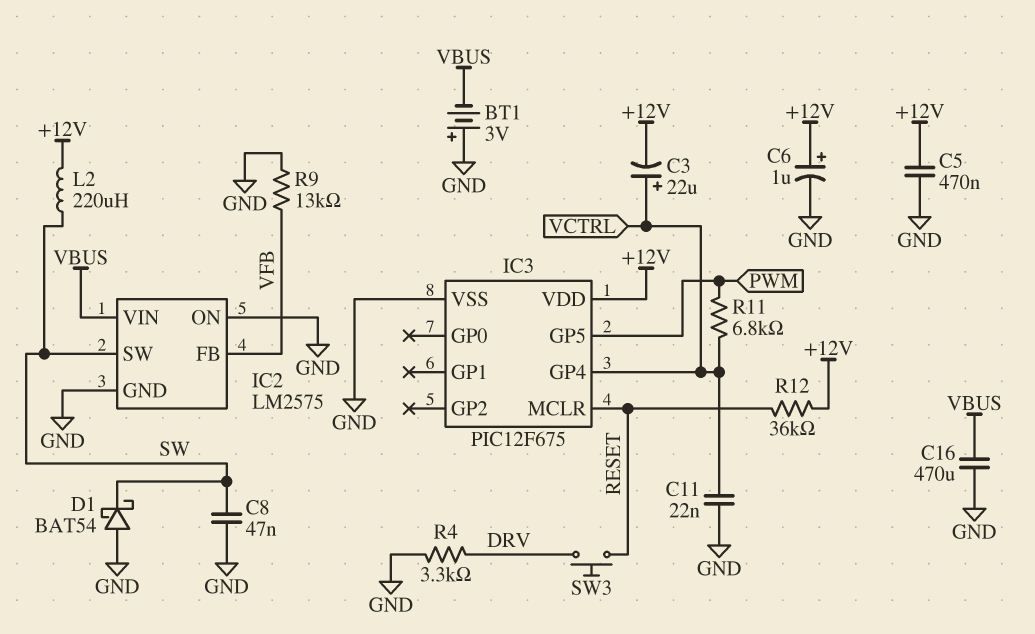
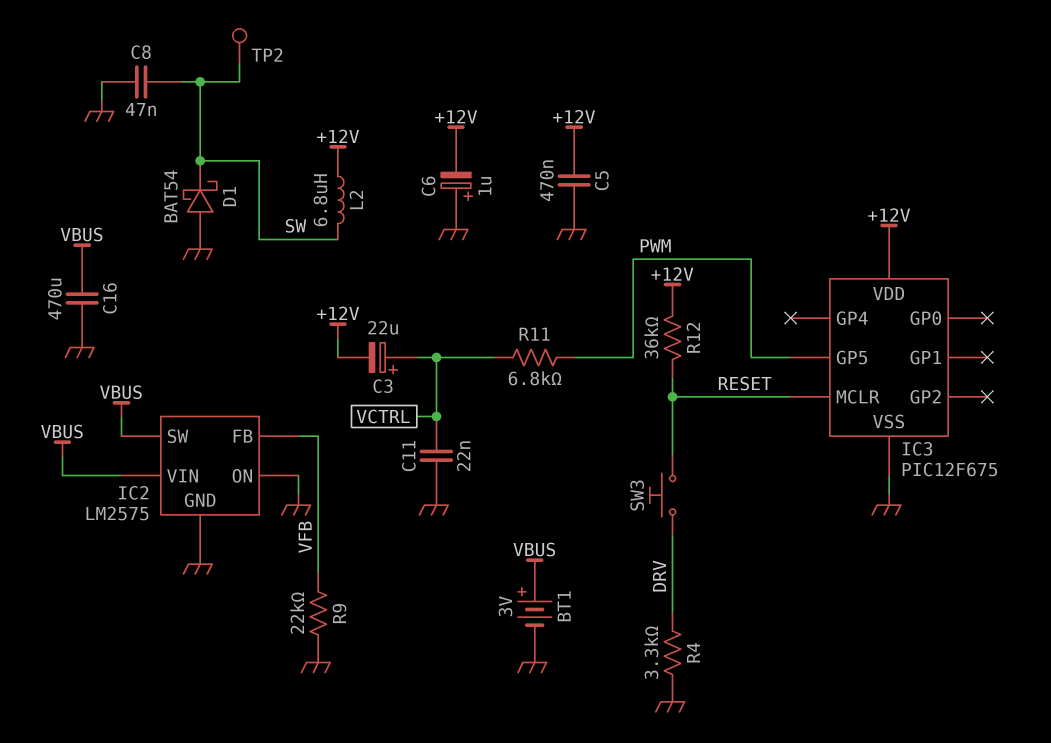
BT1: 3V (plus GND, minus VBUS) -> 3V (plus VBUS, minus GND)
C6: 1uF (plus +12V, minus GND) -> 1uF (plus GND, minus +12V)
IC2 pin SW: SW -> VBUS
IC3 pin GP4: VCTRL -> none
L2: 220uH (+12V, SW) -> 6.8uH (+12V, SW)
R9: 13k (GND, VFB) -> 22k (GND, VFB)
TP2: none -> test point (SW)

